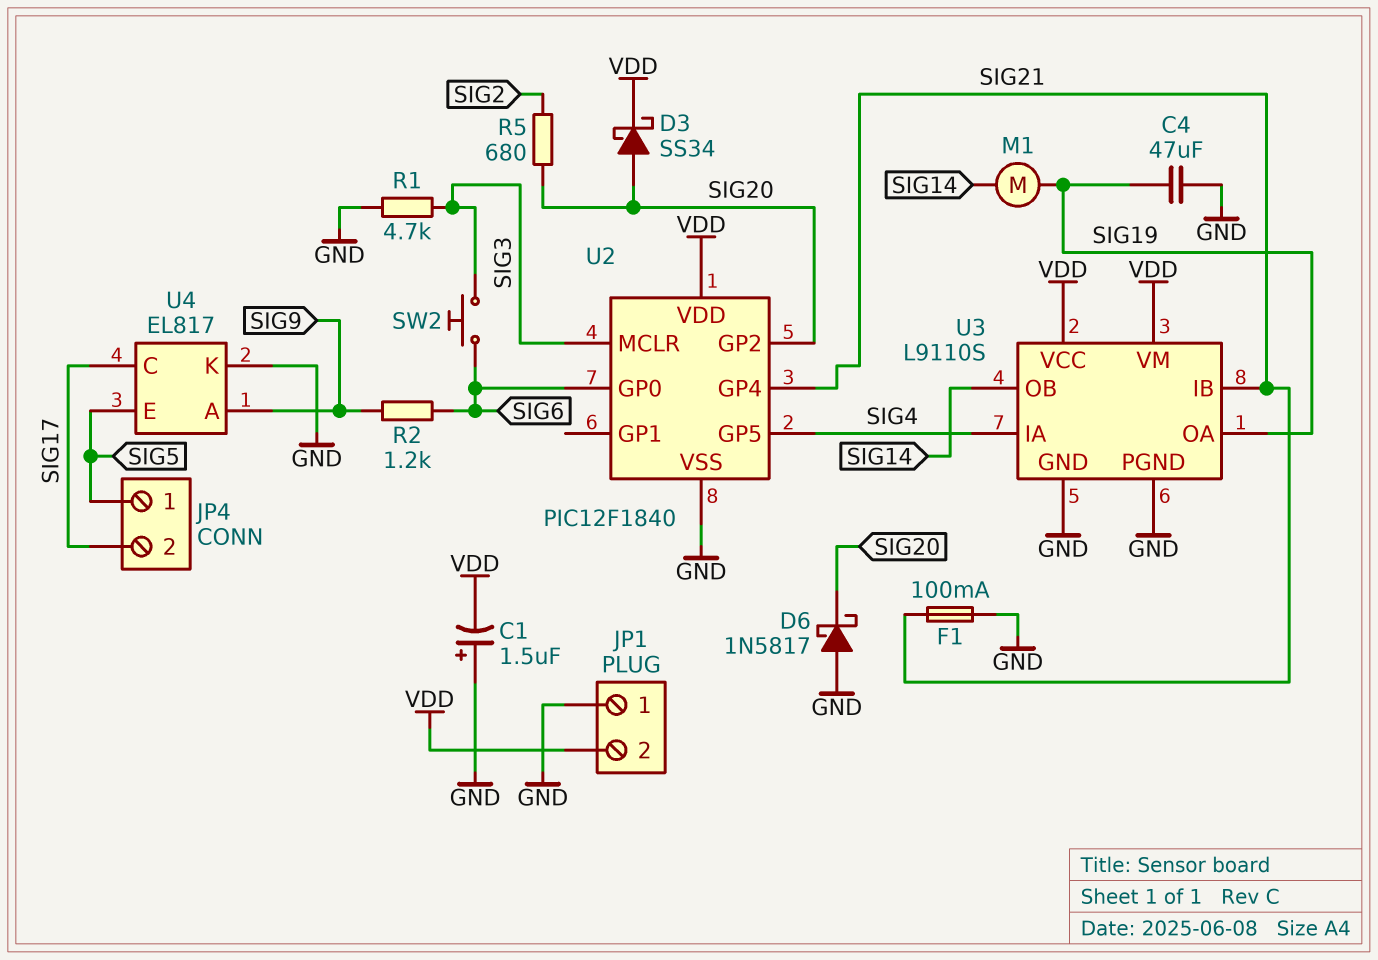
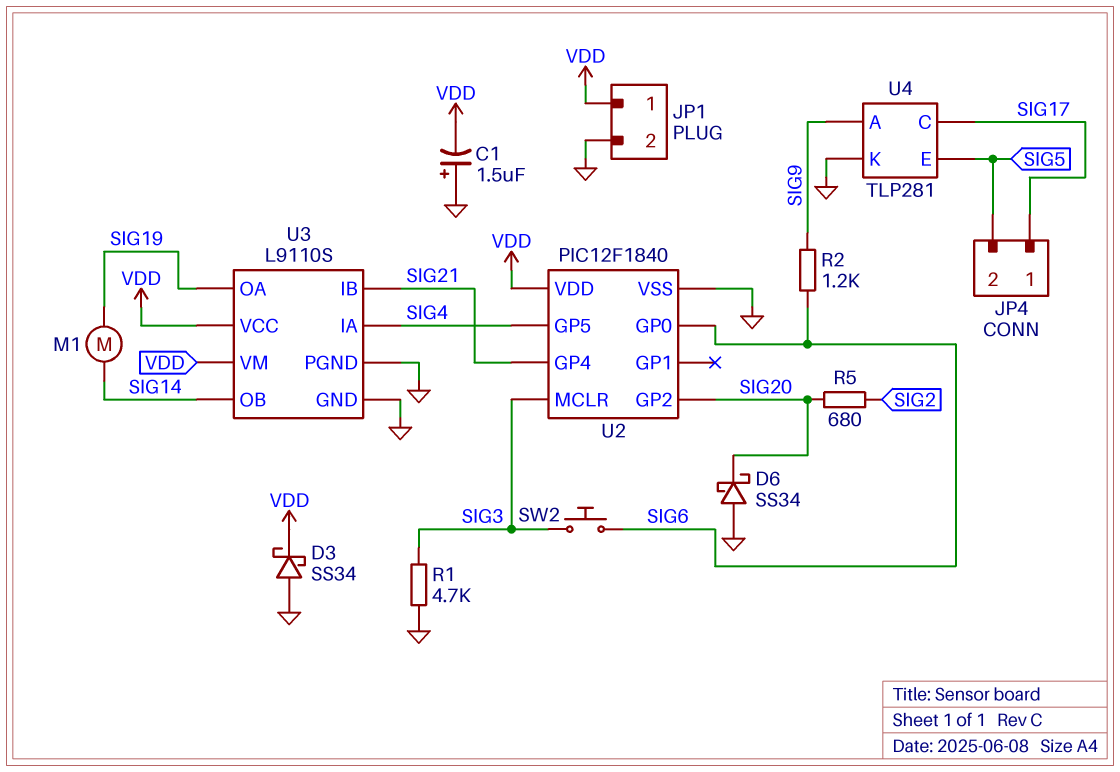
C4: 47uF (GND, SIG19) -> none
D3: schottky SS34 (A SIG20, K VDD) -> schottky SS34 (A GND, K VDD)
D6: schottky 1N5817 (A GND, K SIG20) -> schottky SS34 (A GND, K SIG20)
F1: 100mA (GND, SIG21) -> none
JP1 pin 1: GND -> VDD
JP1 pin 2: VDD -> GND
JP4 pin 1: SIG5 -> SIG17
JP4 pin 2: SIG17 -> SIG5
U4: EL817 -> TLP281

